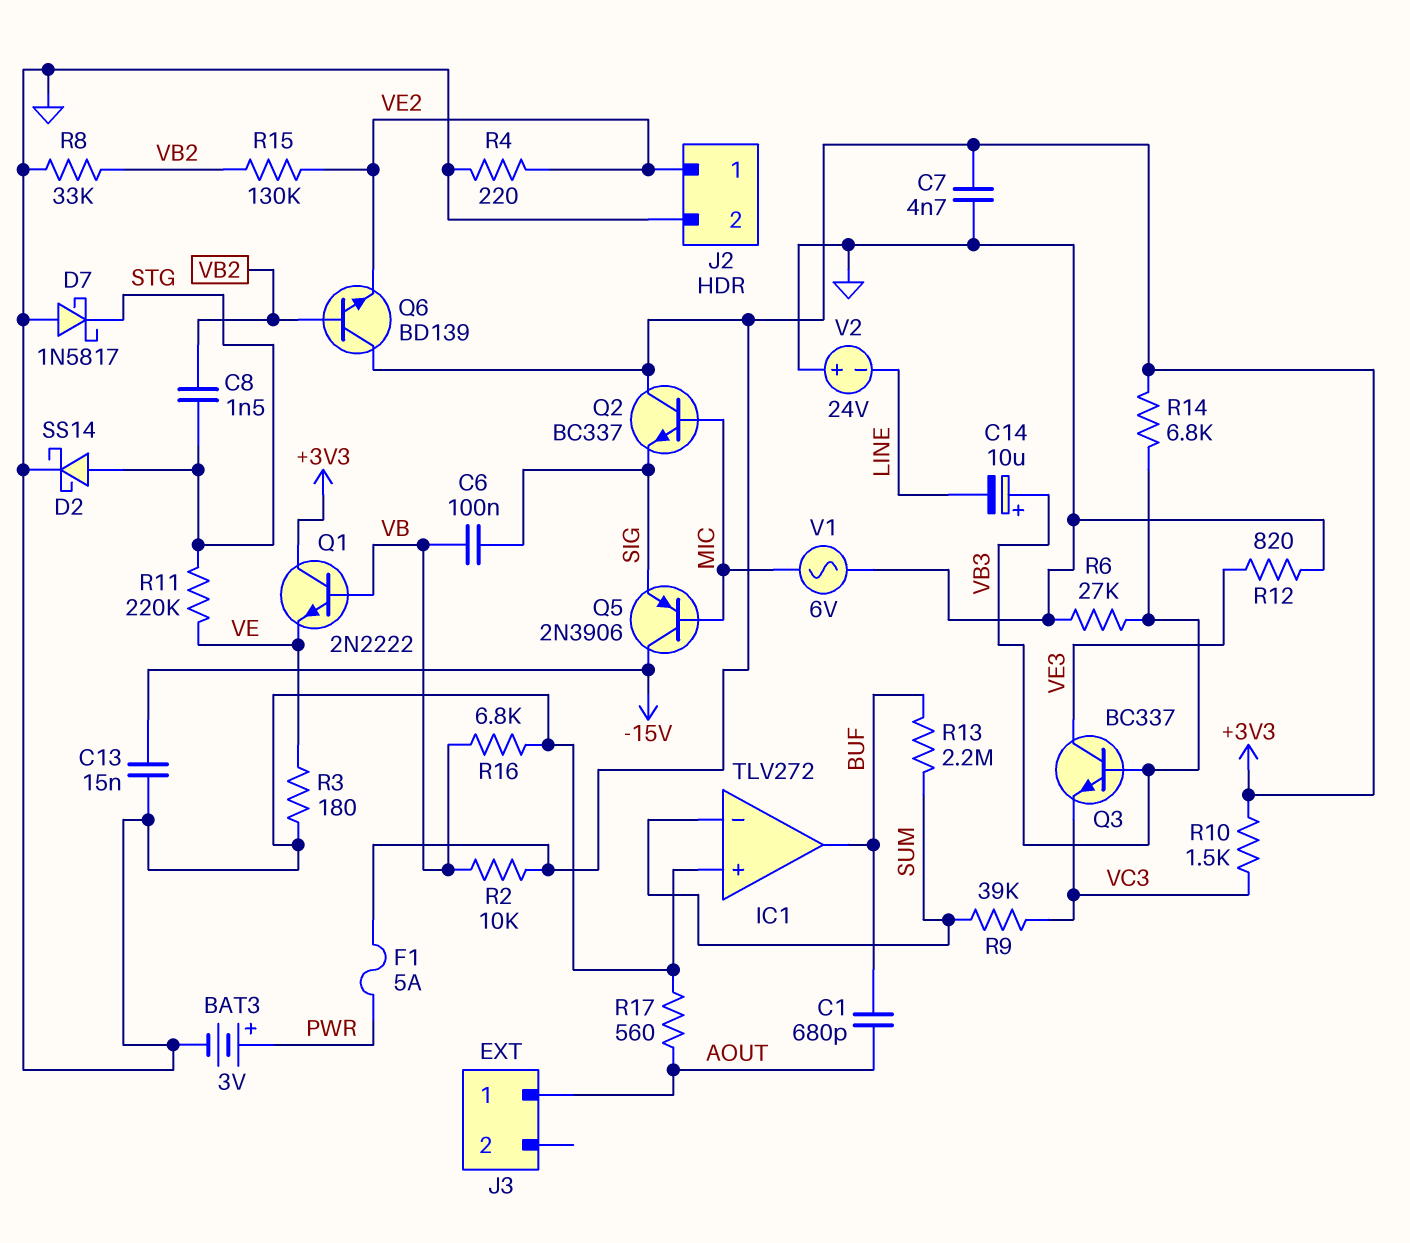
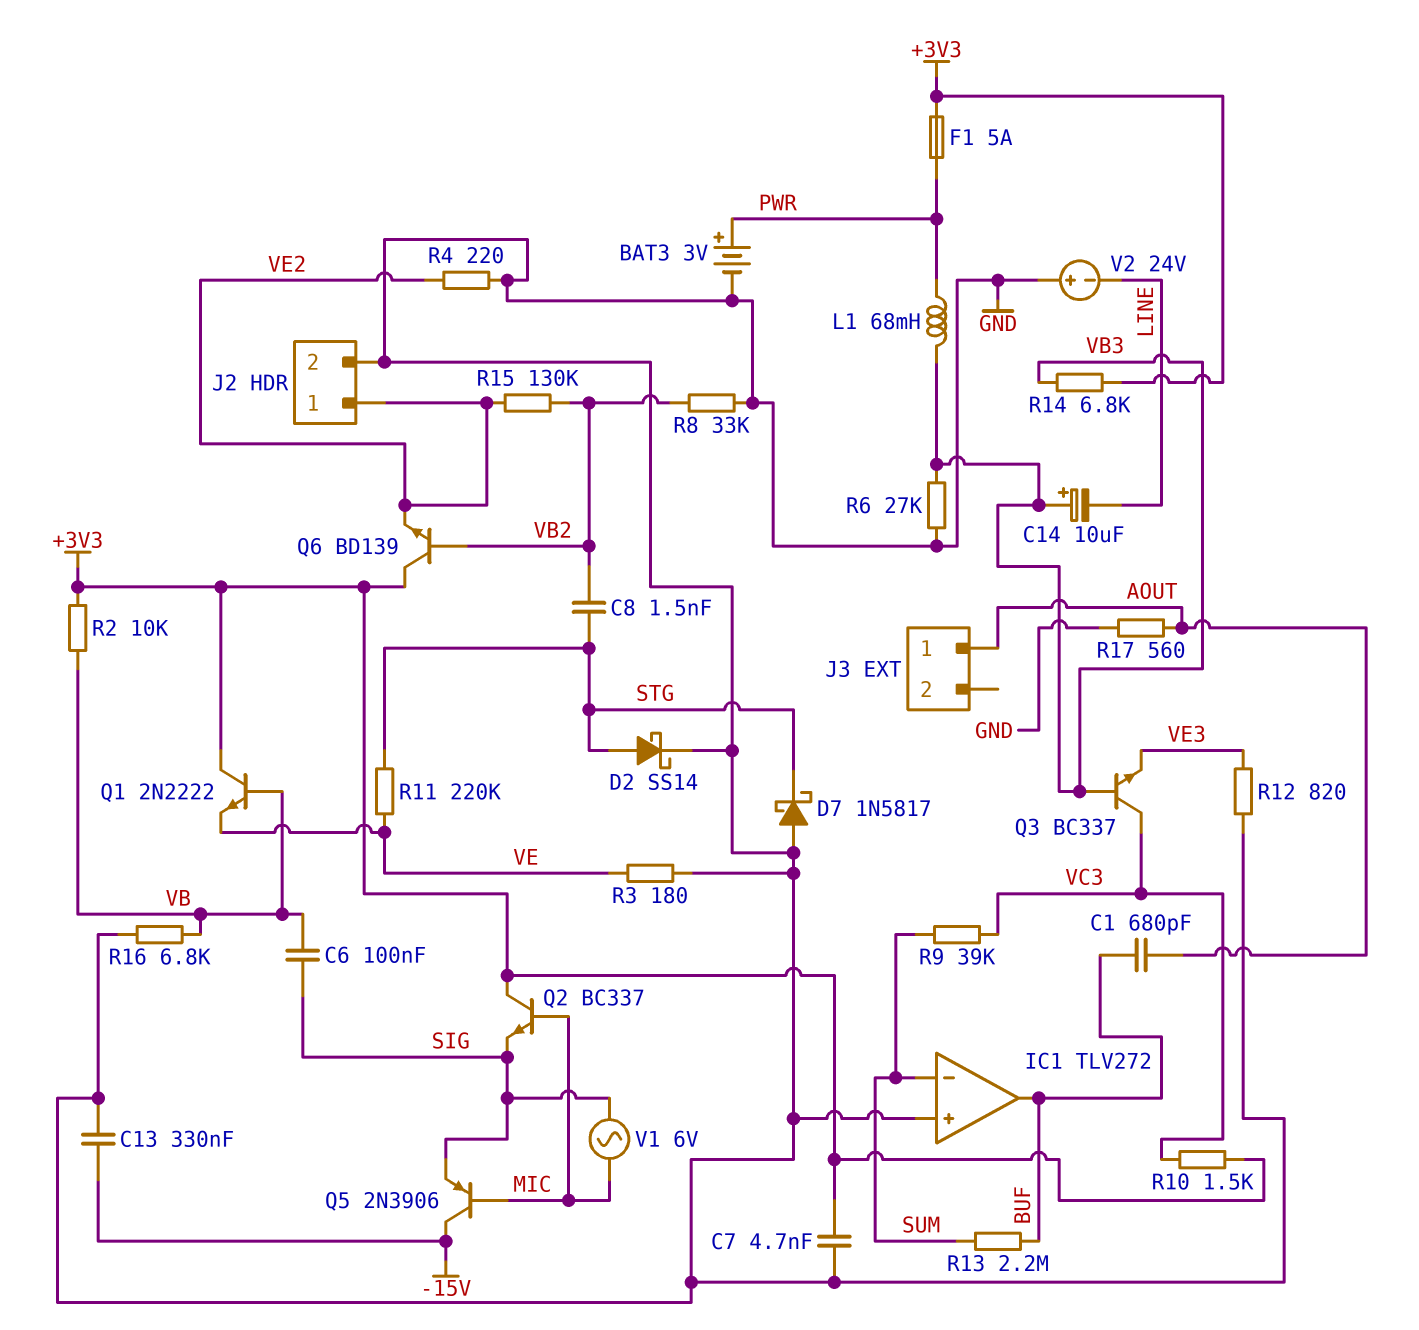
C13: 15nF (-15V, GND) -> 330nF (-15V, GND)
L1: none -> 68mH (PWR, VB3)
Q3: NPN BC337 (B VB3, C VE3, E VC3) -> NPN BC337 (B VB3, C VC3, E VE3)
V1: AC 6V (GND, MIC) -> AC 6V (MIC, SIG)

